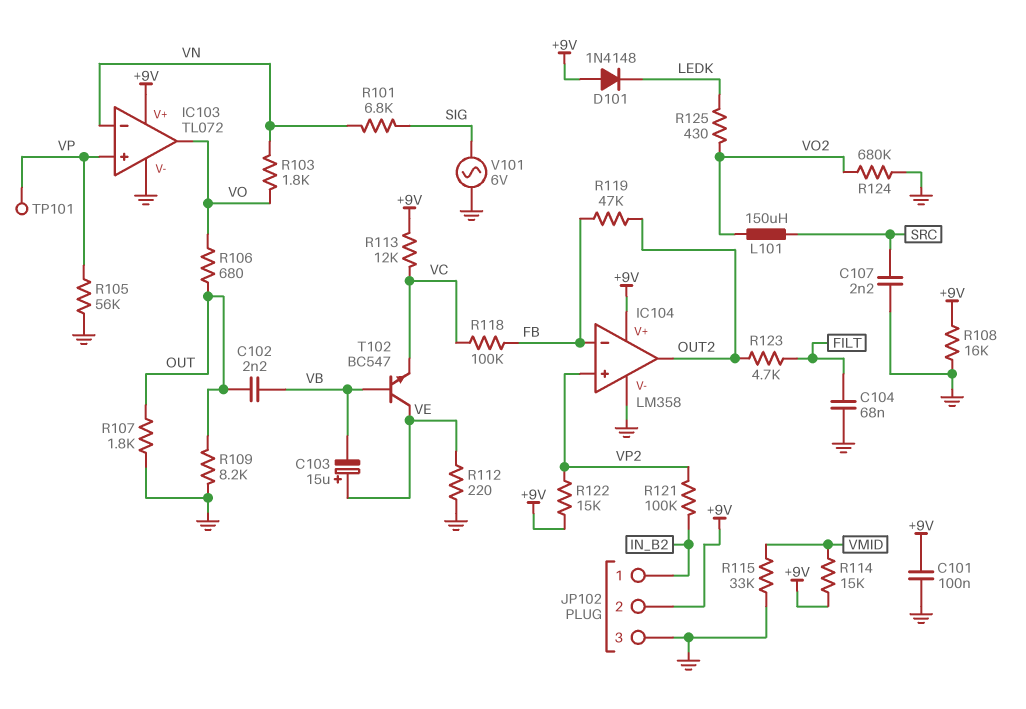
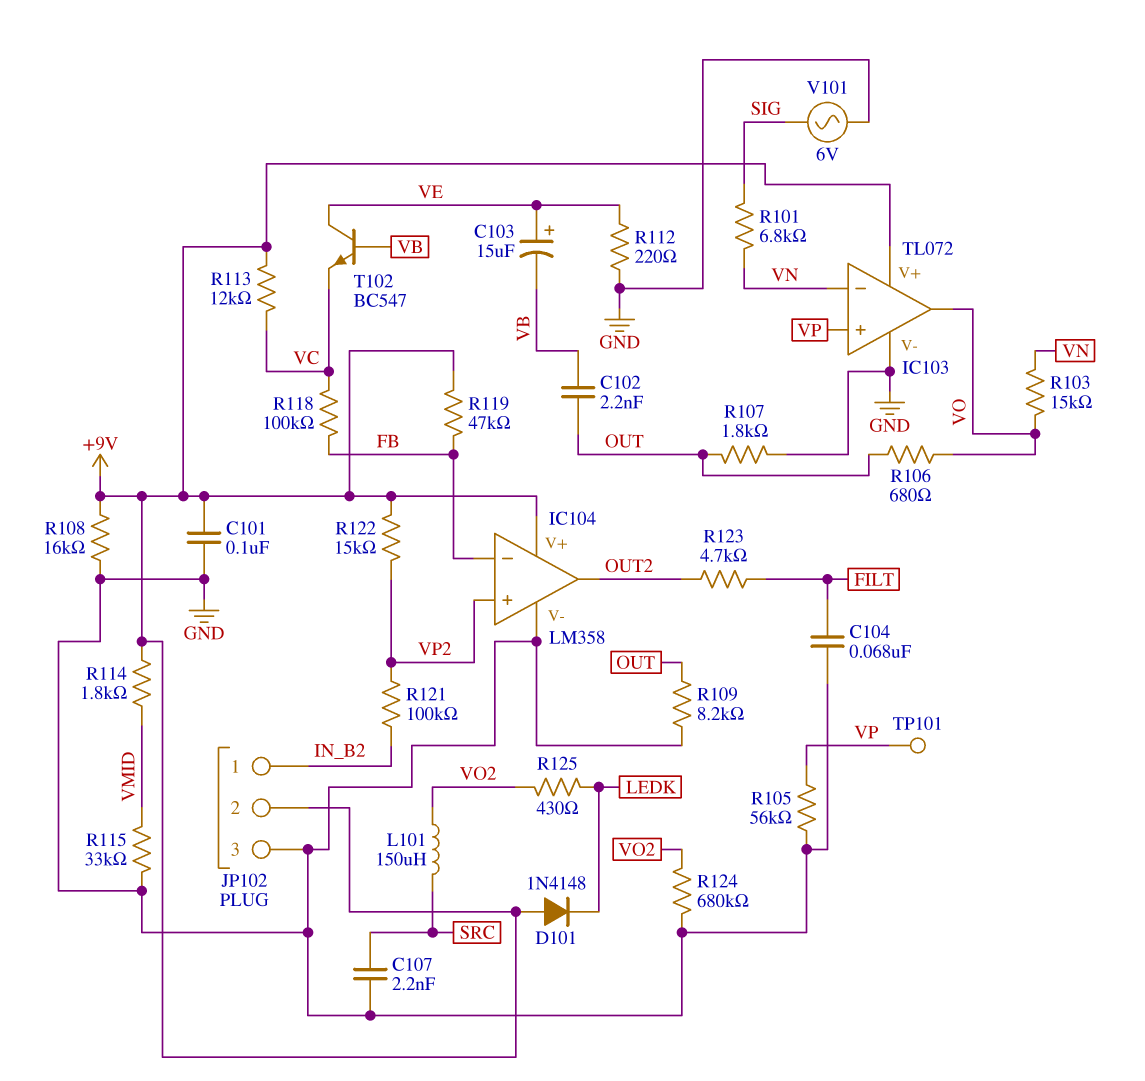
R103: 1.8k (VN, VO) -> 15k (VN, VO)
R114: 15k (+9V, VMID) -> 1.8k (+9V, VMID)
R119: 47k (FB, OUT2) -> 47k (+9V, FB)

